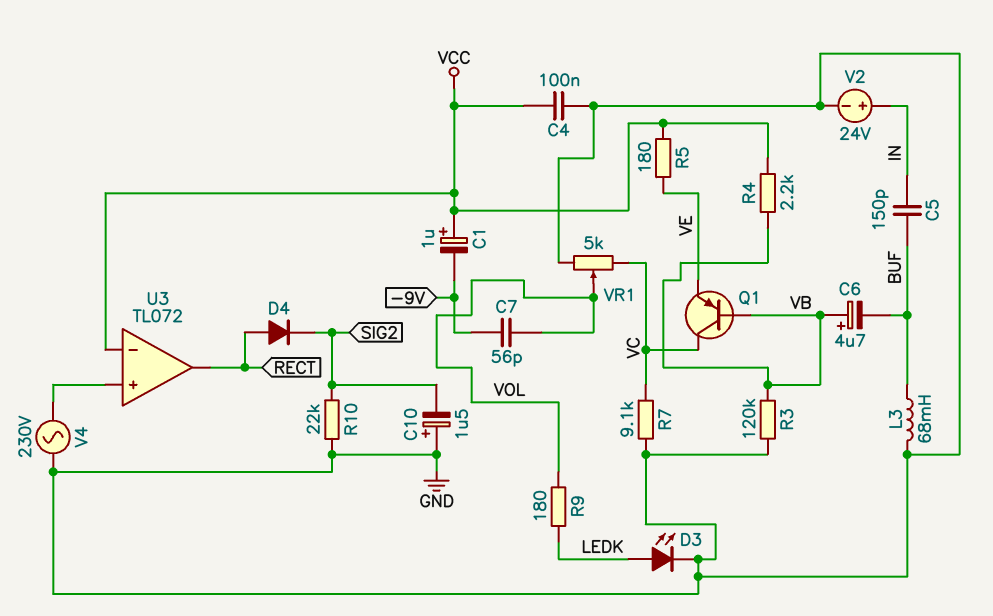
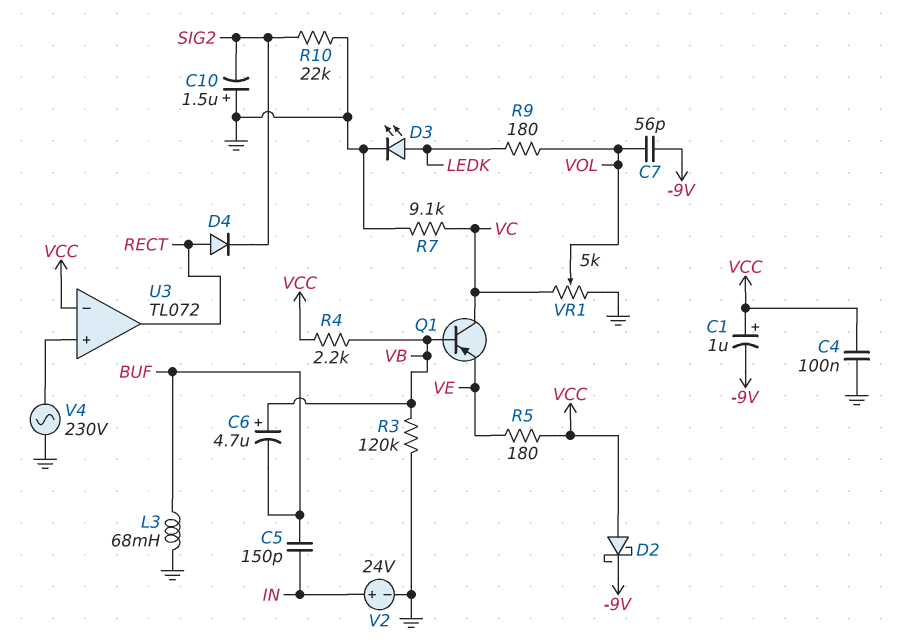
D2: none -> schottky (A VCC, K -9V)

